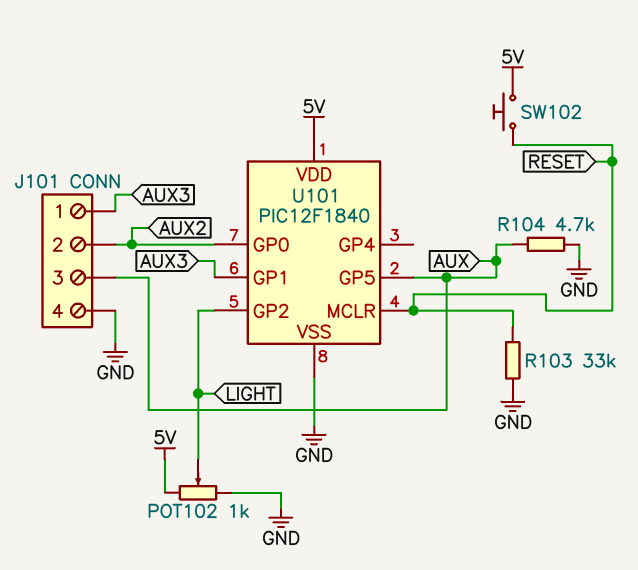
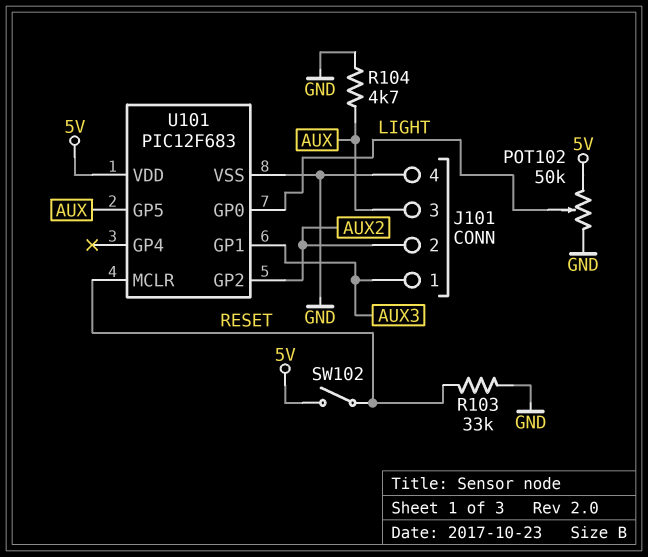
POT102: 1k (5V, GND, wiper LIGHT) -> 50k (5V, GND, wiper LIGHT)
SW102: button (5V, RESET) -> switch (5V, RESET)
U101: PIC12F1840 -> PIC12F683
U101 pin GP0: AUX2 -> LIGHT
U101 pin GP2: LIGHT -> AUX2

